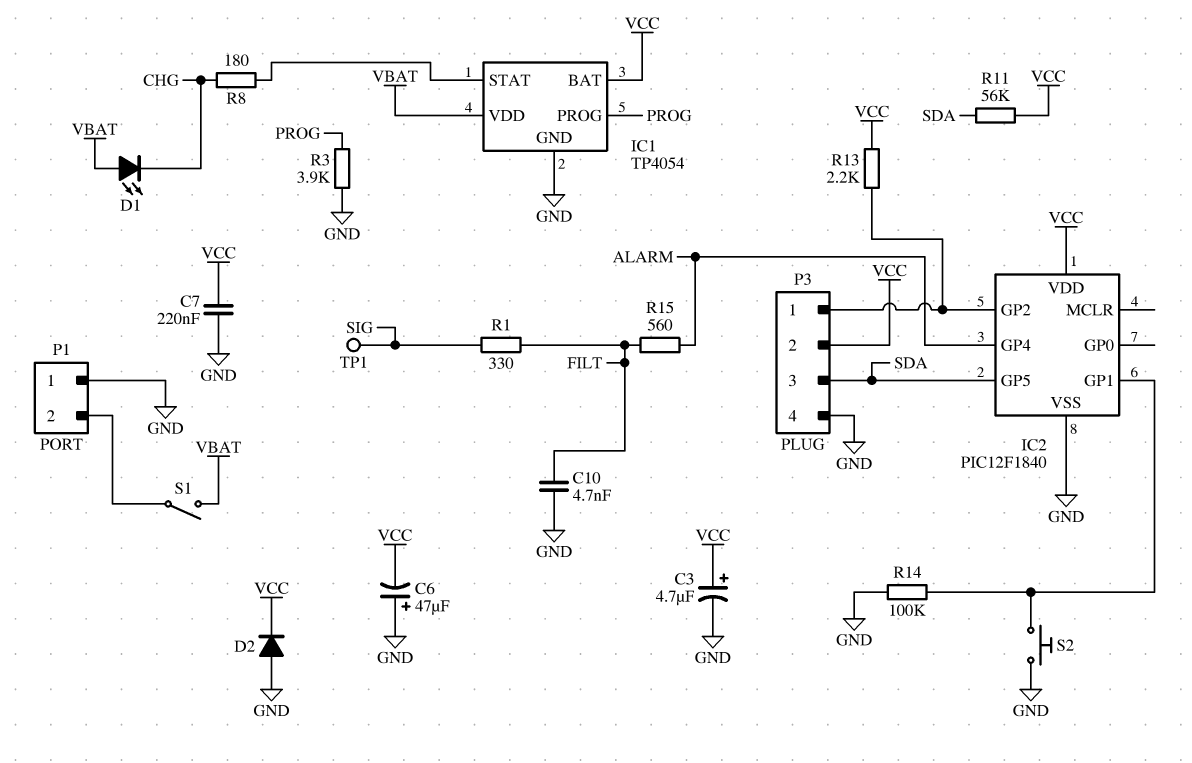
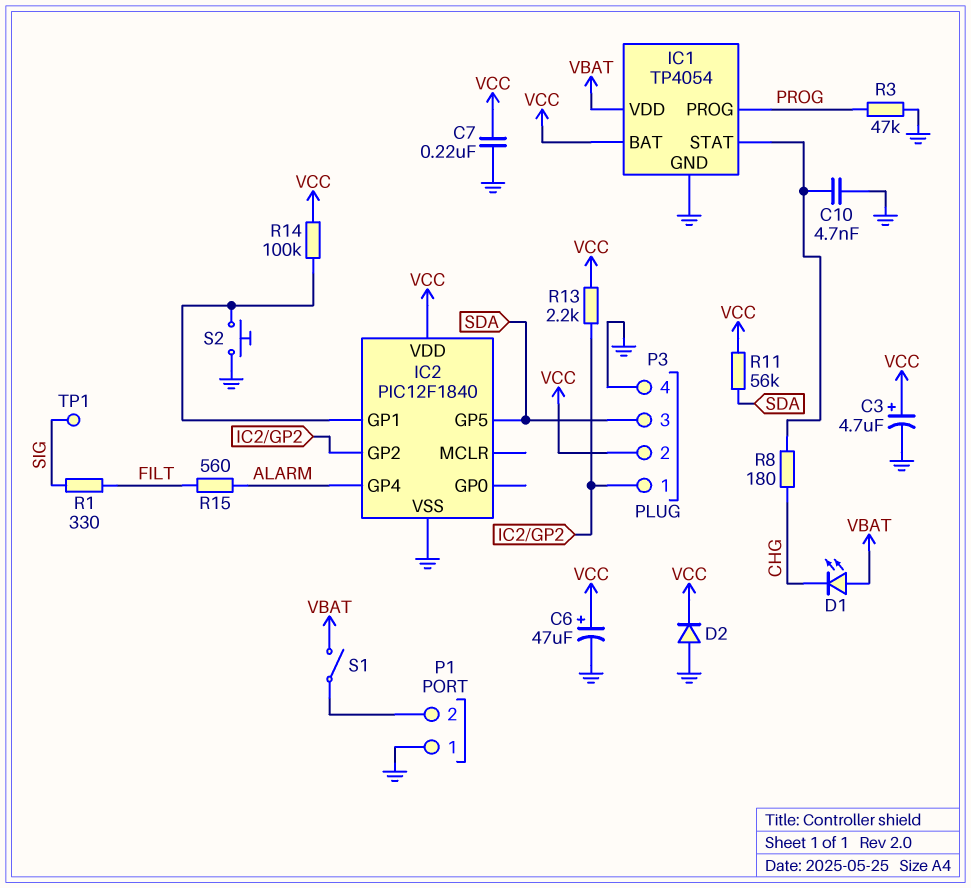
C6: 47uF (plus GND, minus VCC) -> 47uF (plus VCC, minus GND)
C10: 4.7nF (FILT, GND) -> 4.7nF (GND, IC1/STAT)
R3: 3.9k (GND, PROG) -> 47k (GND, PROG)
R14: 100k (GND, IC2/GP1) -> 100k (IC2/GP1, VCC)

